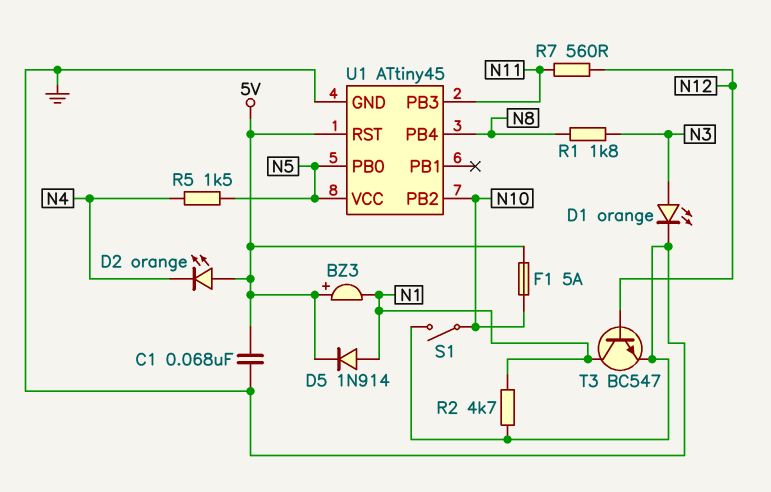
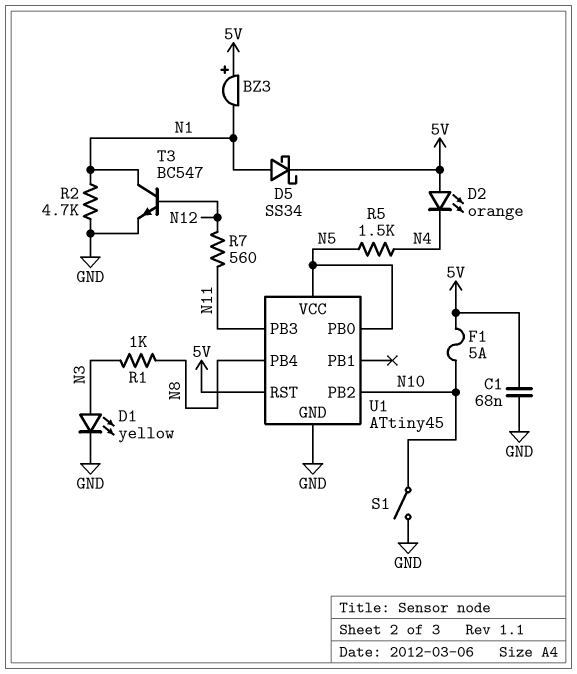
D1: LED orange (A N3, K GND) -> LED yellow (A N3, K GND)
D5: diode 1N914 (A N1, K 5V) -> schottky SS34 (A N1, K 5V)
R1: 1.8k (N3, N8) -> 1k (N3, N8)

